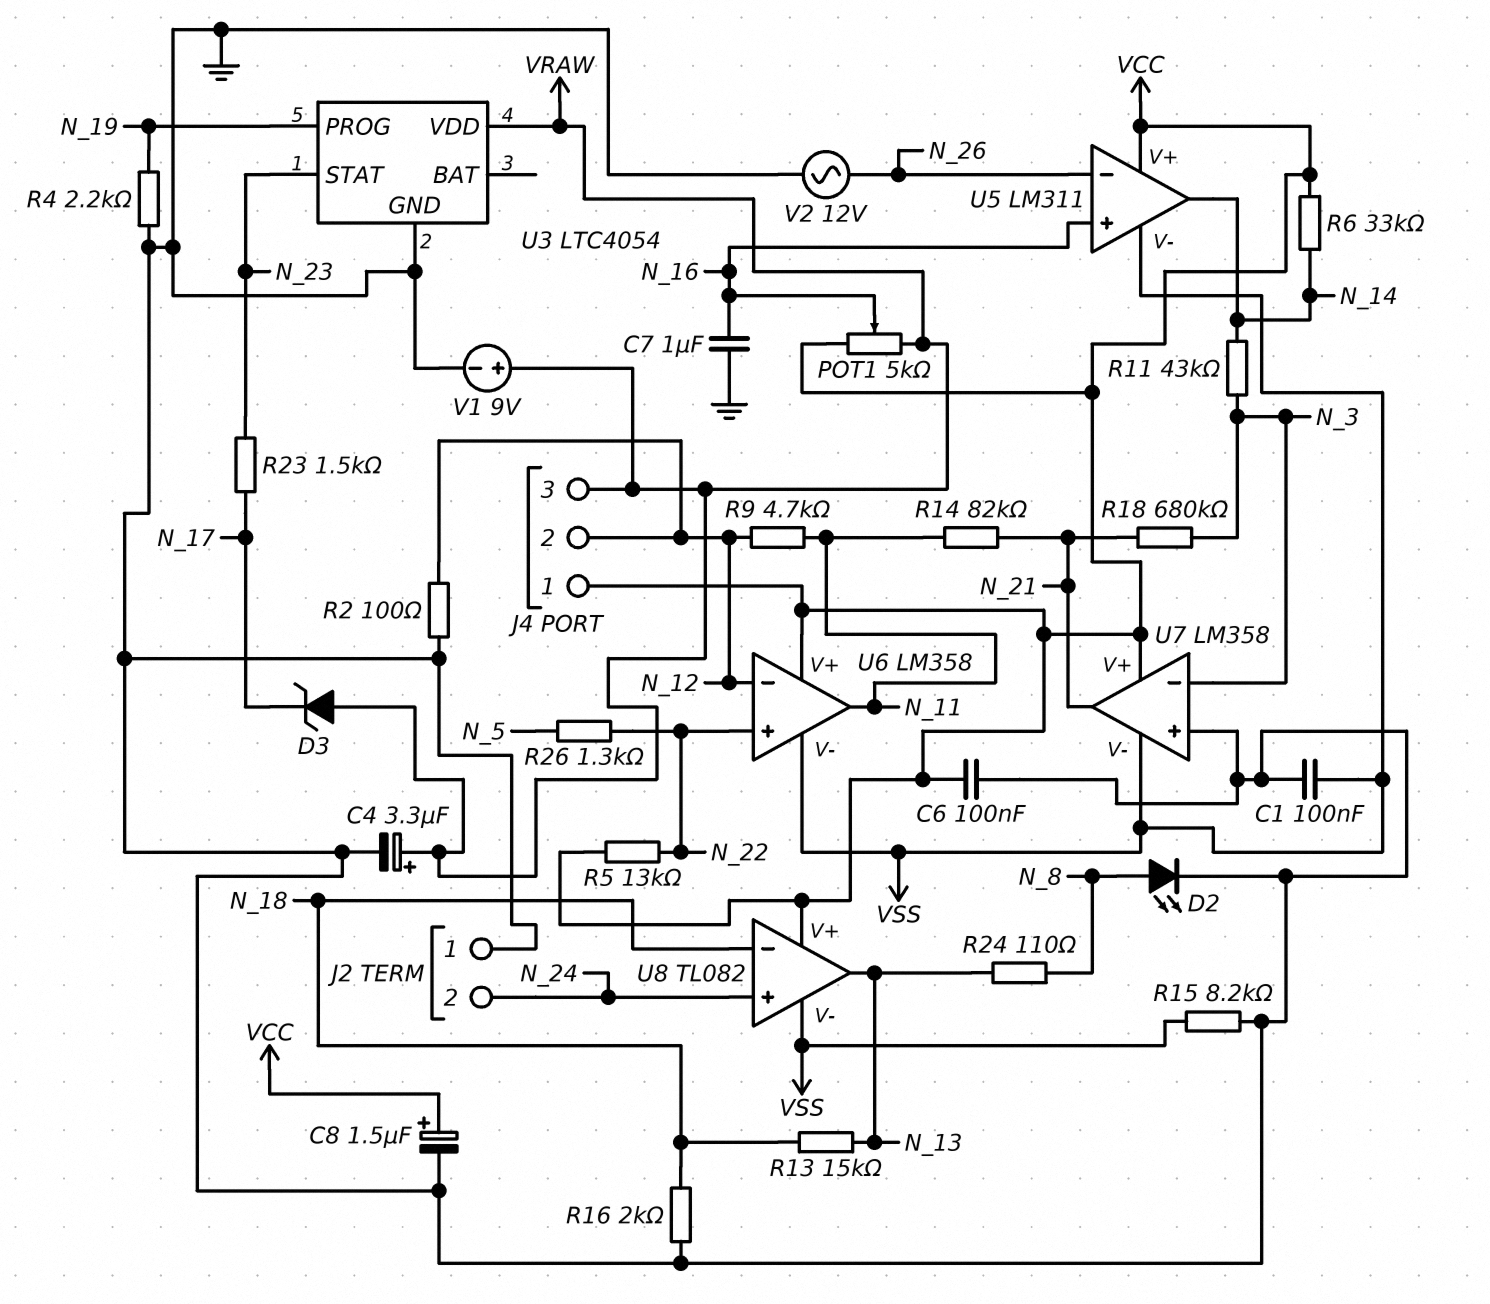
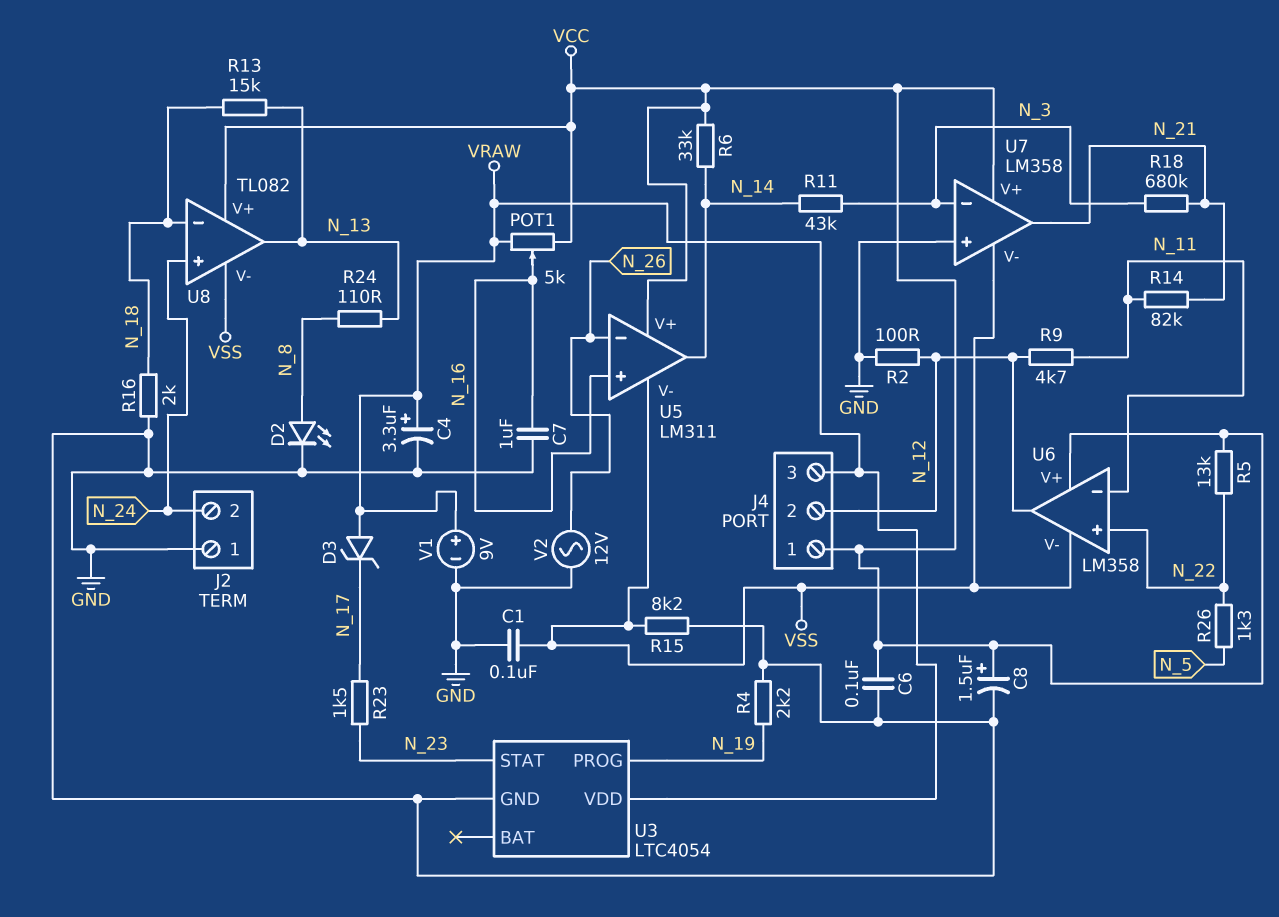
U6 pin in-: N_12 -> N_11
U6 pin out: N_11 -> N_12

